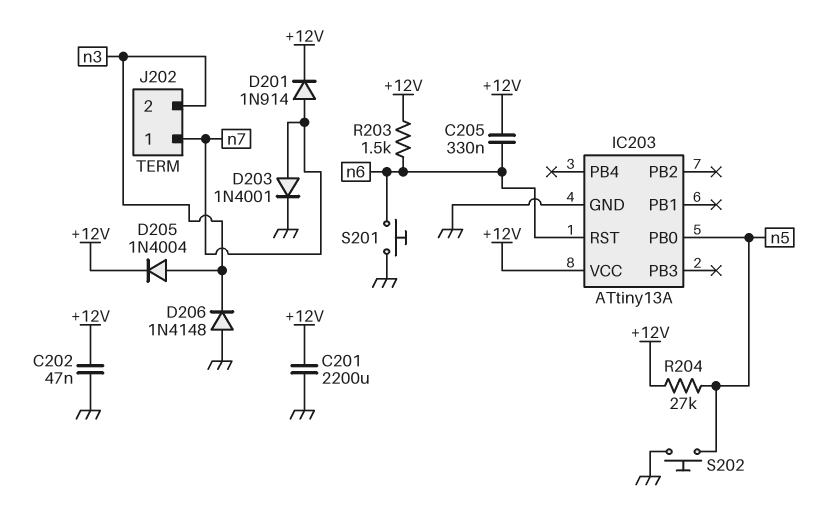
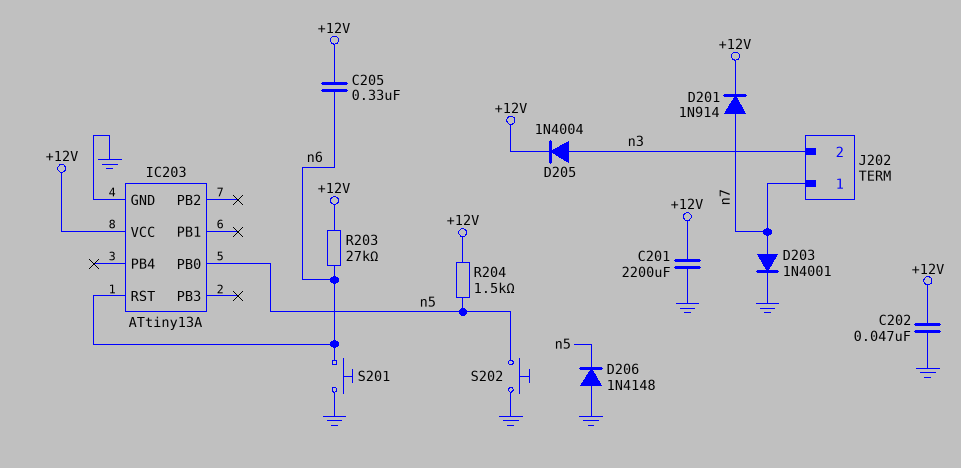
D206: diode 1N4148 (A GND, K n3) -> diode 1N4148 (A GND, K n5)
R203: 1.5k (+12V, n6) -> 27k (+12V, n6)
R204: 27k (+12V, n5) -> 1.5k (+12V, n5)

